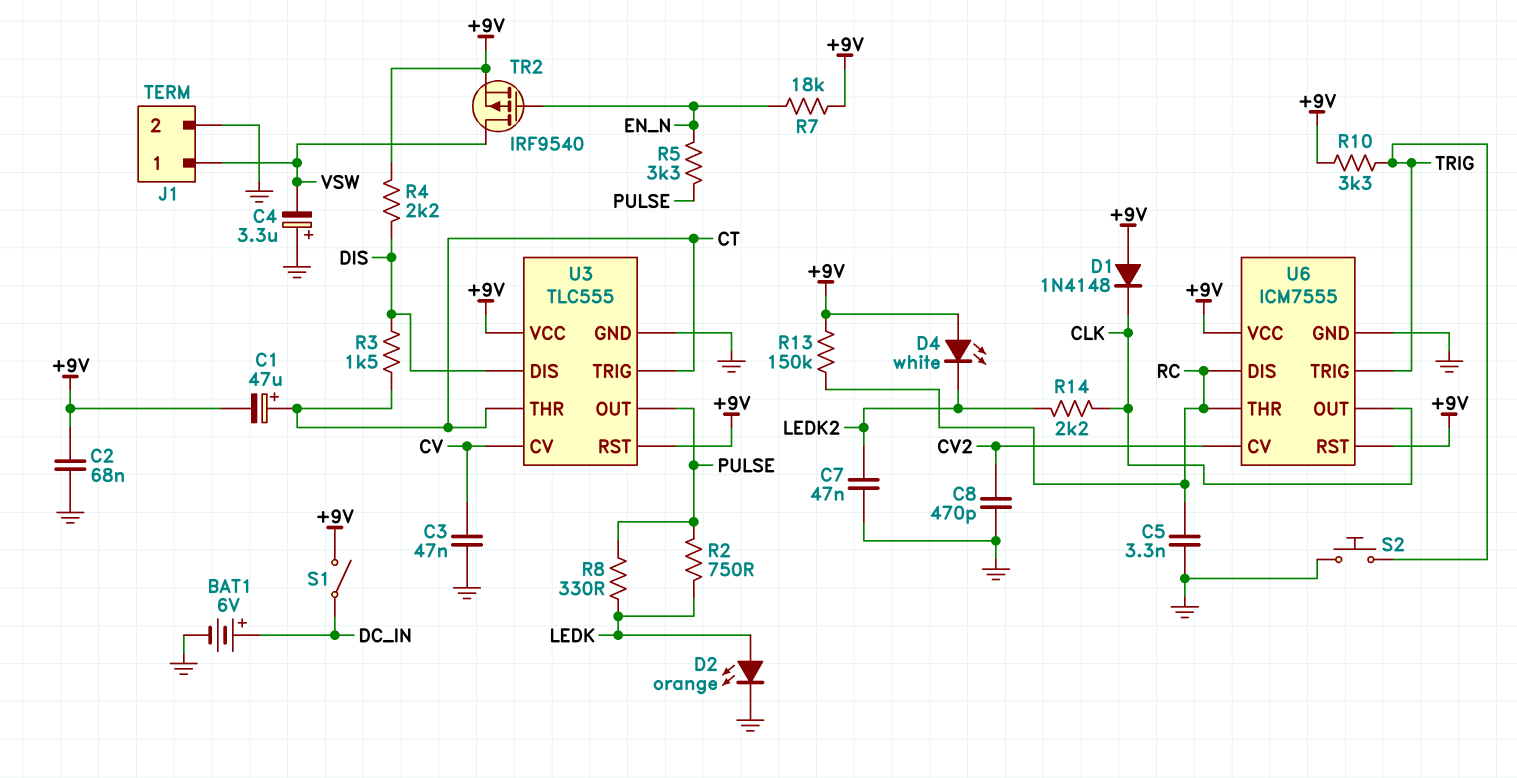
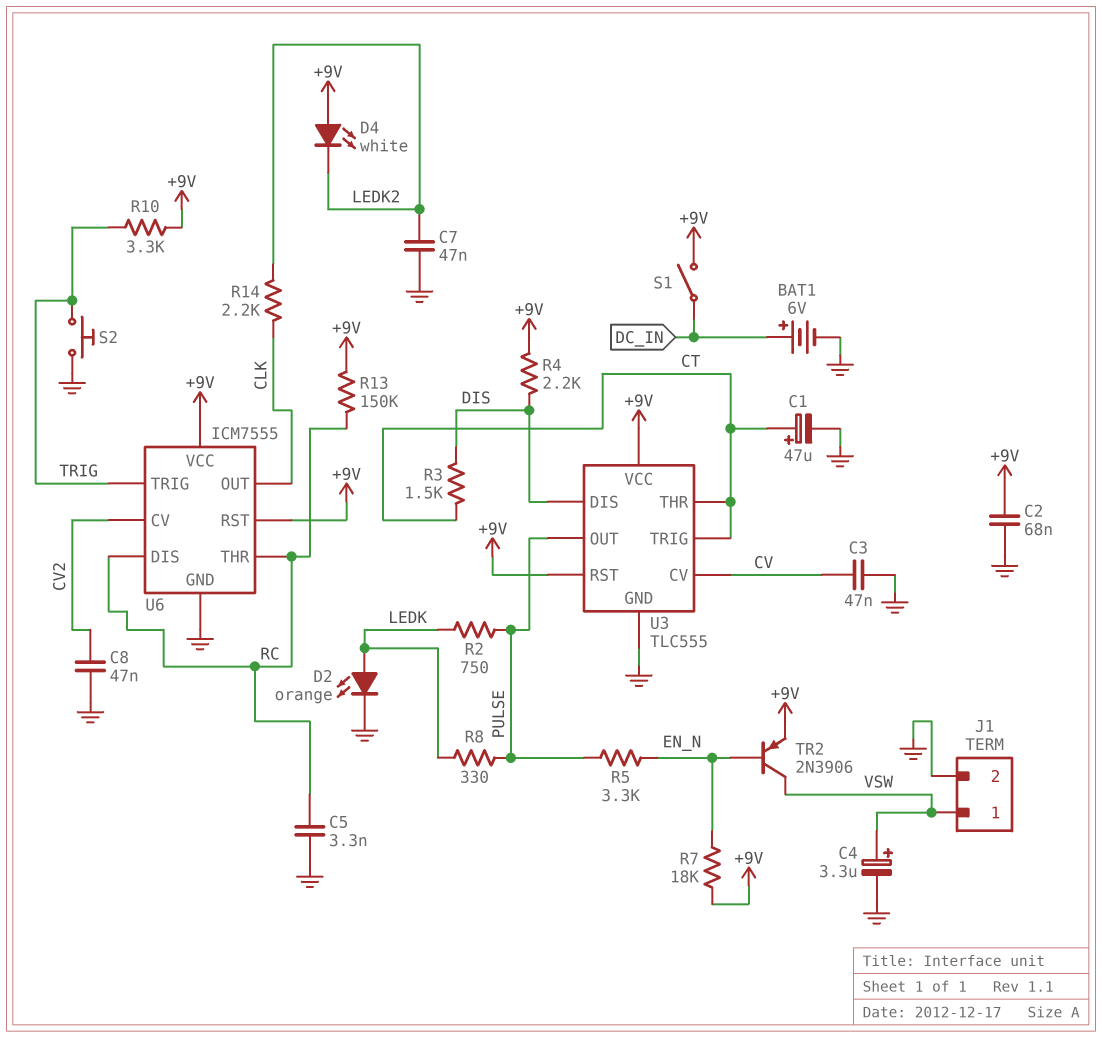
C1: 47uF (plus CT, minus +9V) -> 47uF (plus CT, minus GND)
C4: 3.3uF (plus GND, minus VSW) -> 3.3uF (plus VSW, minus GND)
C8: 470pF (CV2, GND) -> 47nF (CV2, GND)
D1: diode 1N4148 (A +9V, K CLK) -> none
TR2: PMOS IRF9540 (G EN_N, D VSW, S +9V) -> PNP 2N3906 (B EN_N, C VSW, E +9V)

